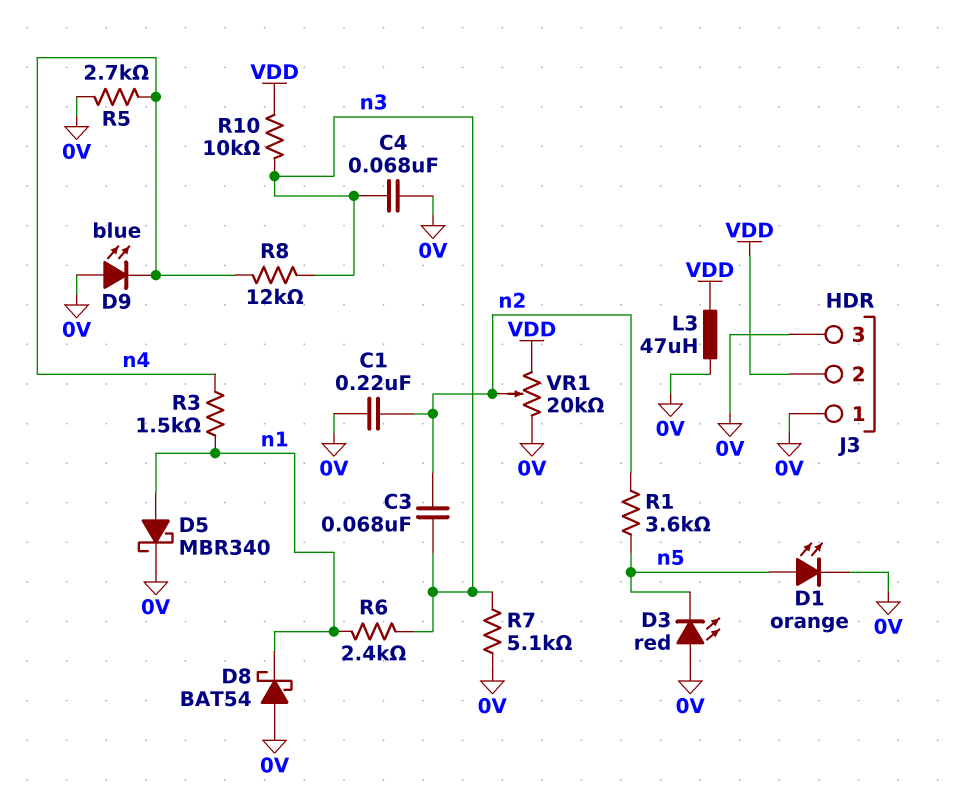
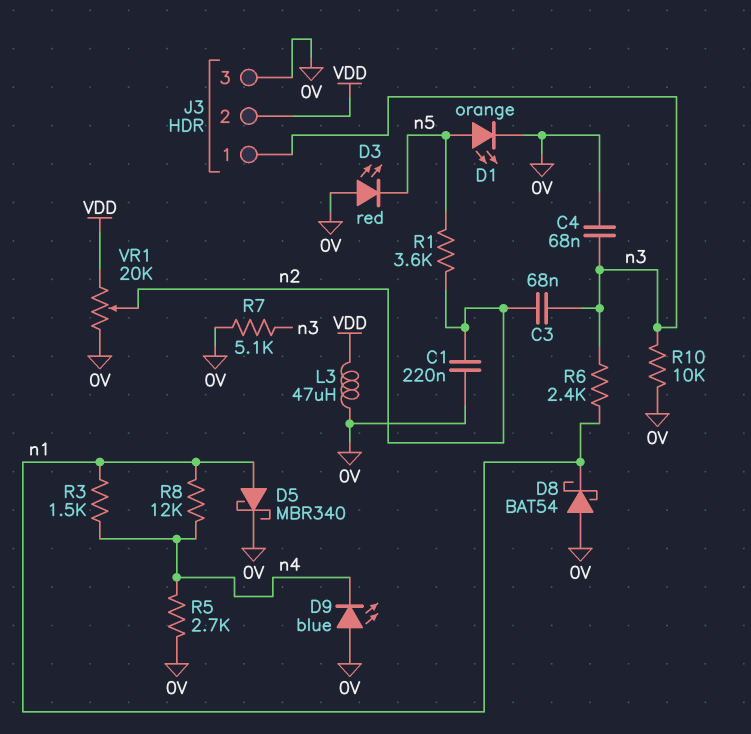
J3 pin 1: 0V -> n3
R8: 12k (n3, n4) -> 12k (n1, n4)
R10: 10k (VDD, n3) -> 10k (0V, n3)

